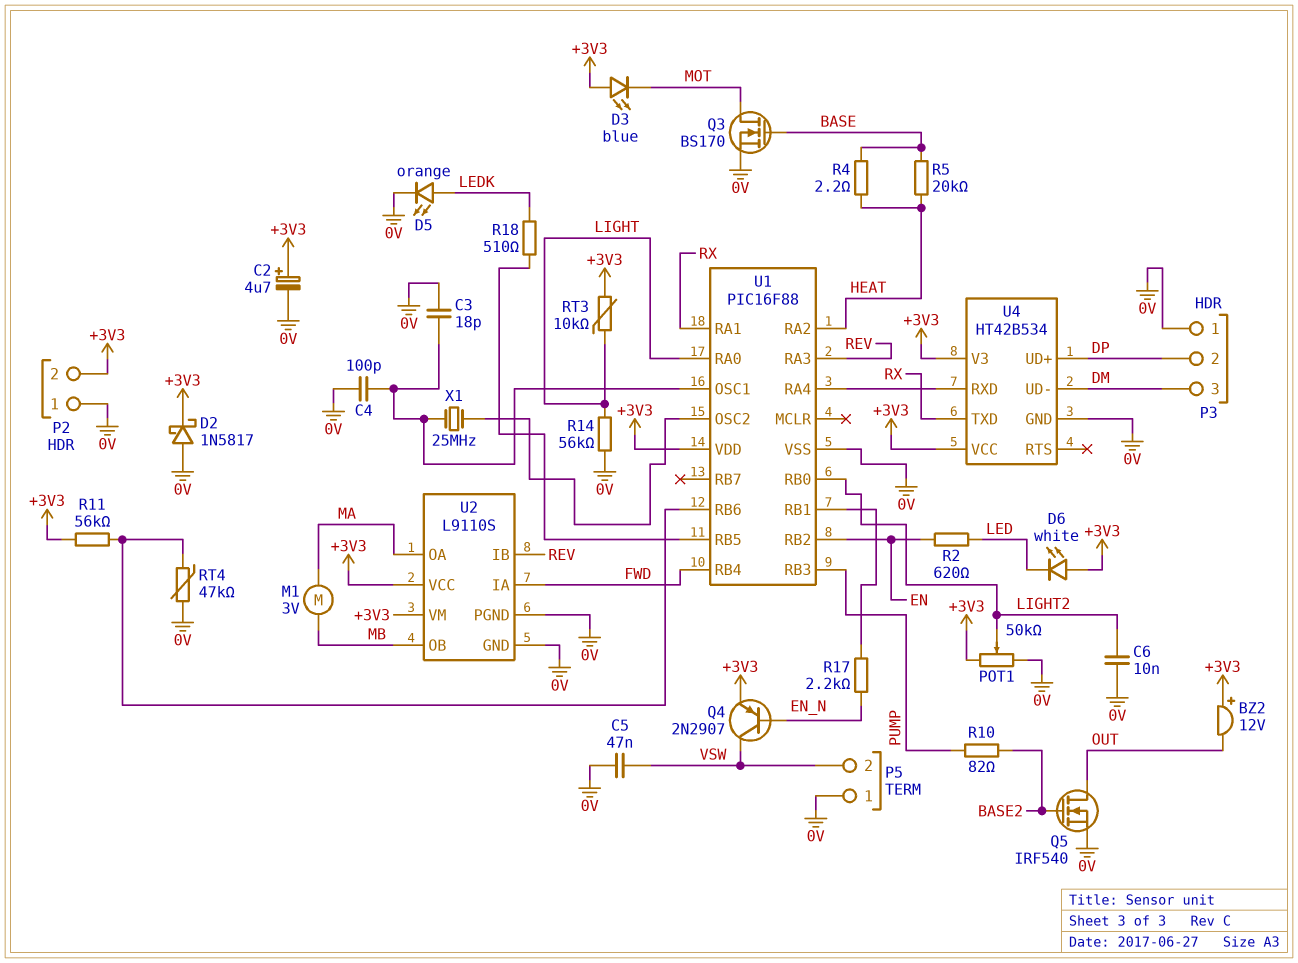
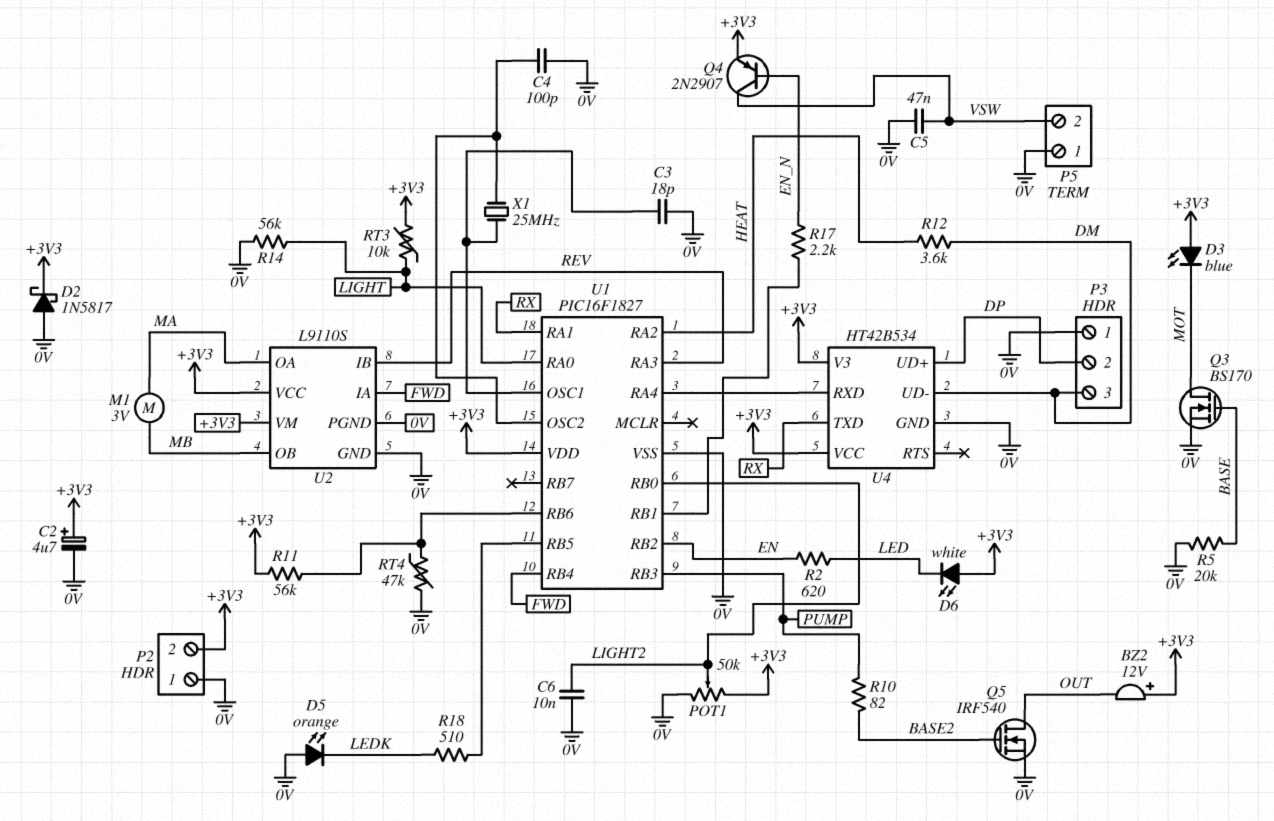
C4: 100pF (0V, U1/OSC1) -> 100pF (0V, U1/OSC2)
D5: LED orange (A LEDK, K 0V) -> LED orange (A 0V, K LEDK)
R4: 2.2 (BASE, HEAT) -> none
R5: 20k (BASE, HEAT) -> 20k (0V, BASE)
R12: none -> 3.6k (DM, HEAT)
U1: PIC16F88 -> PIC16F1827

